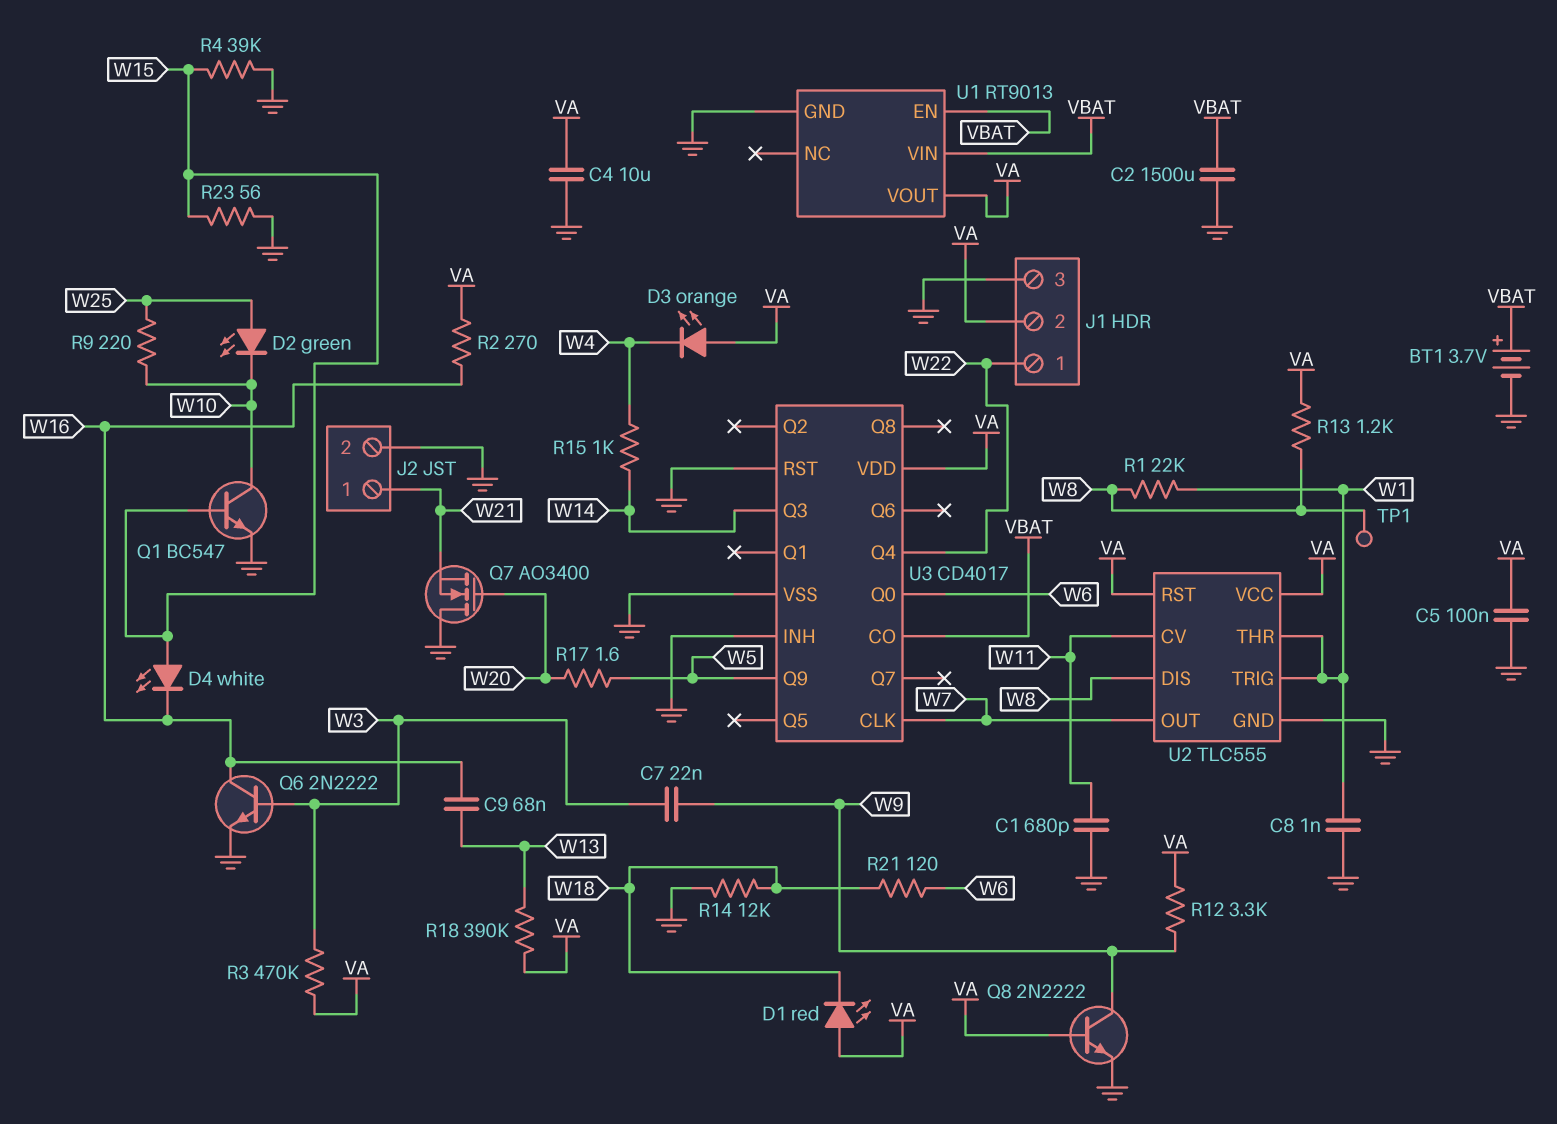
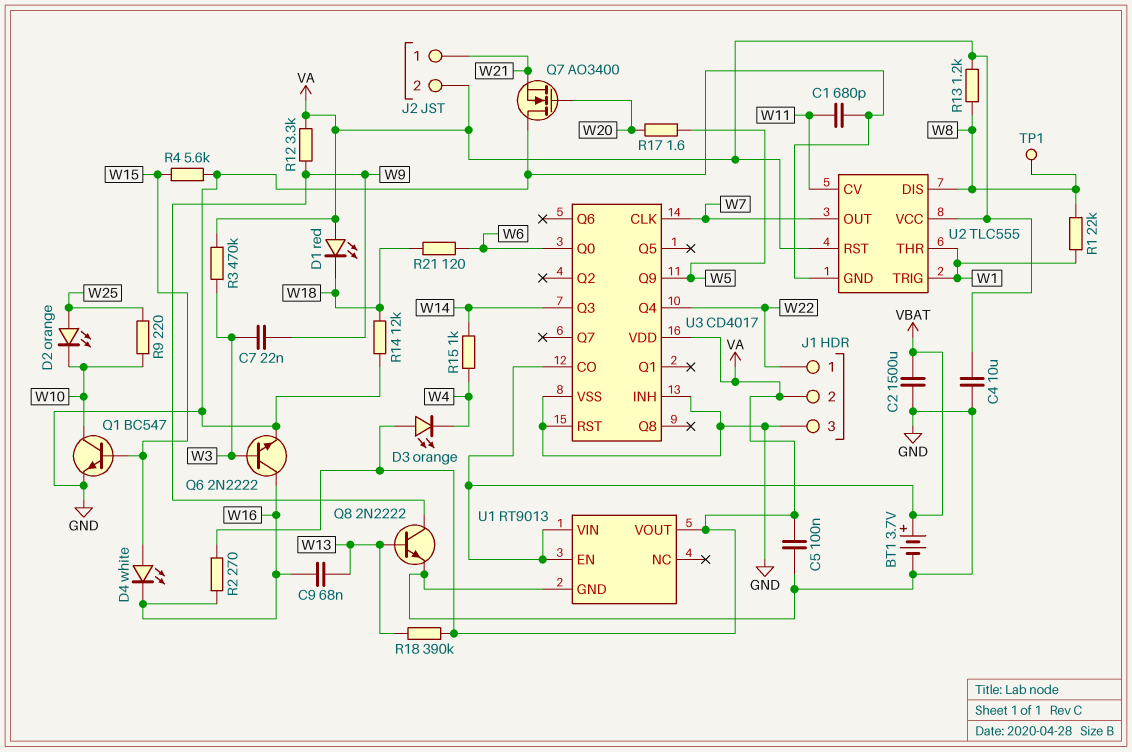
C8: 1nF (GND, W1) -> none
D2: LED green (A W25, K W10) -> LED orange (A W25, K W10)
J2 pin 2: GND -> VA
Q8: NPN 2N2222 (B VA, C W9, E GND) -> NPN 2N2222 (B W13, C W9, E GND)
R4: 39k (GND, W15) -> 5.6k (GND, W15)
R23: 56 (GND, W15) -> none

